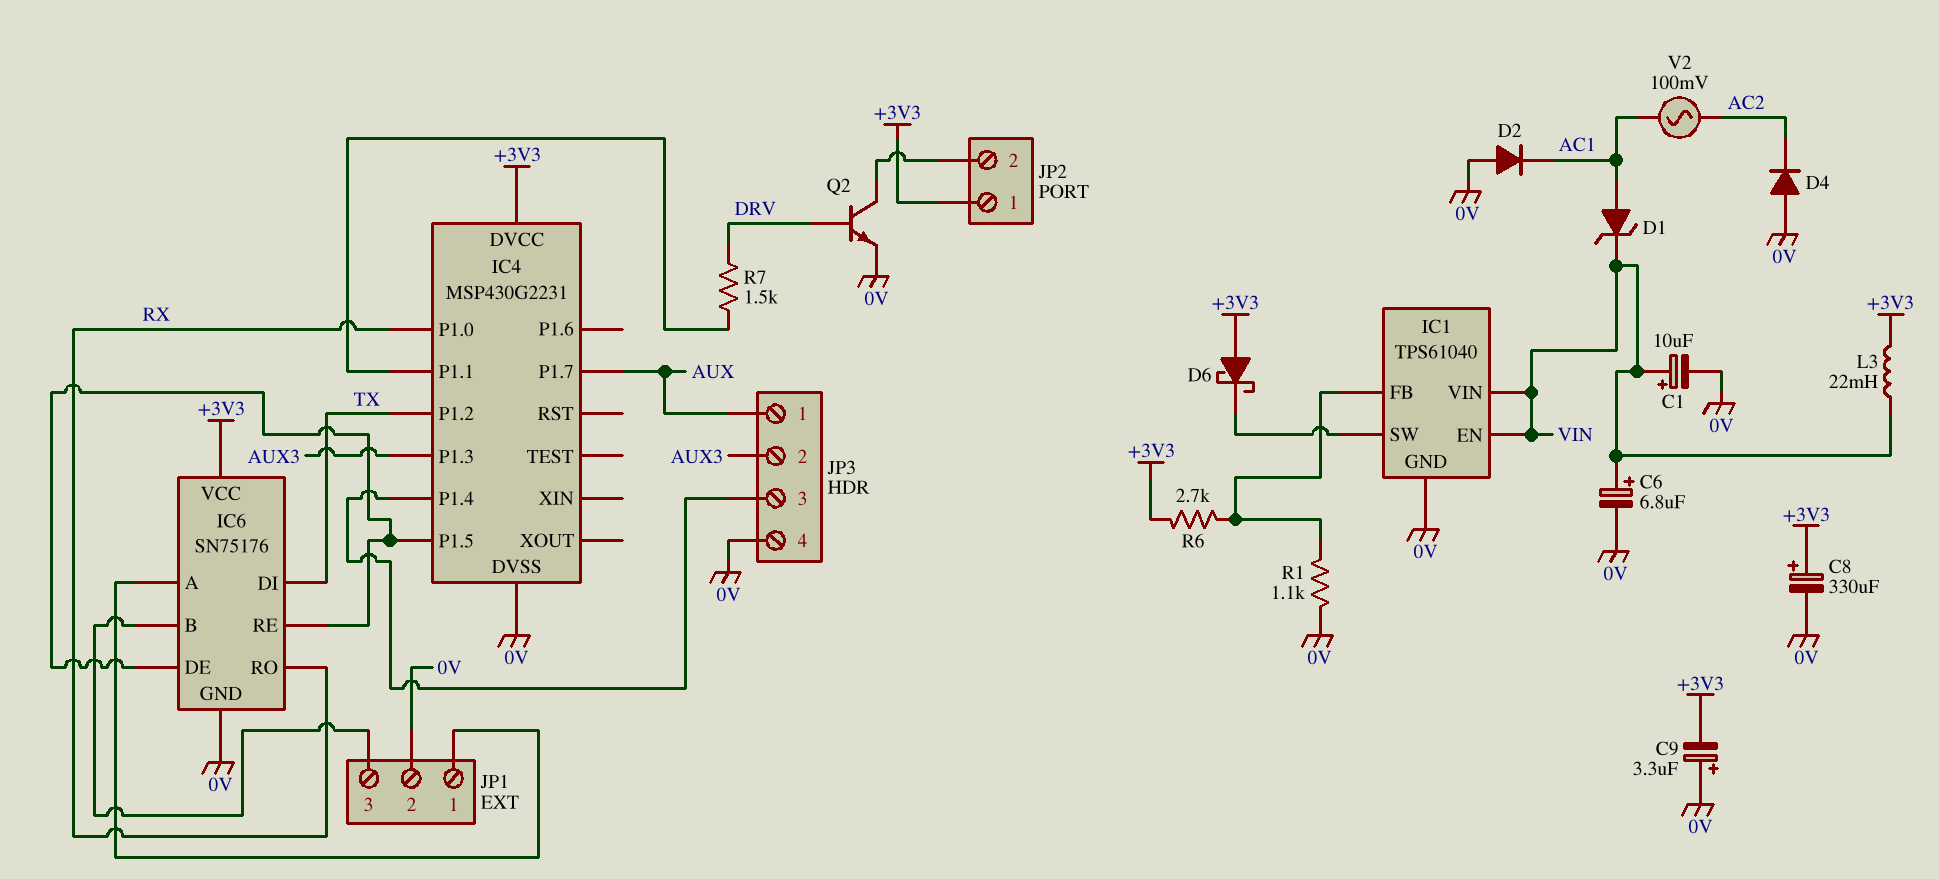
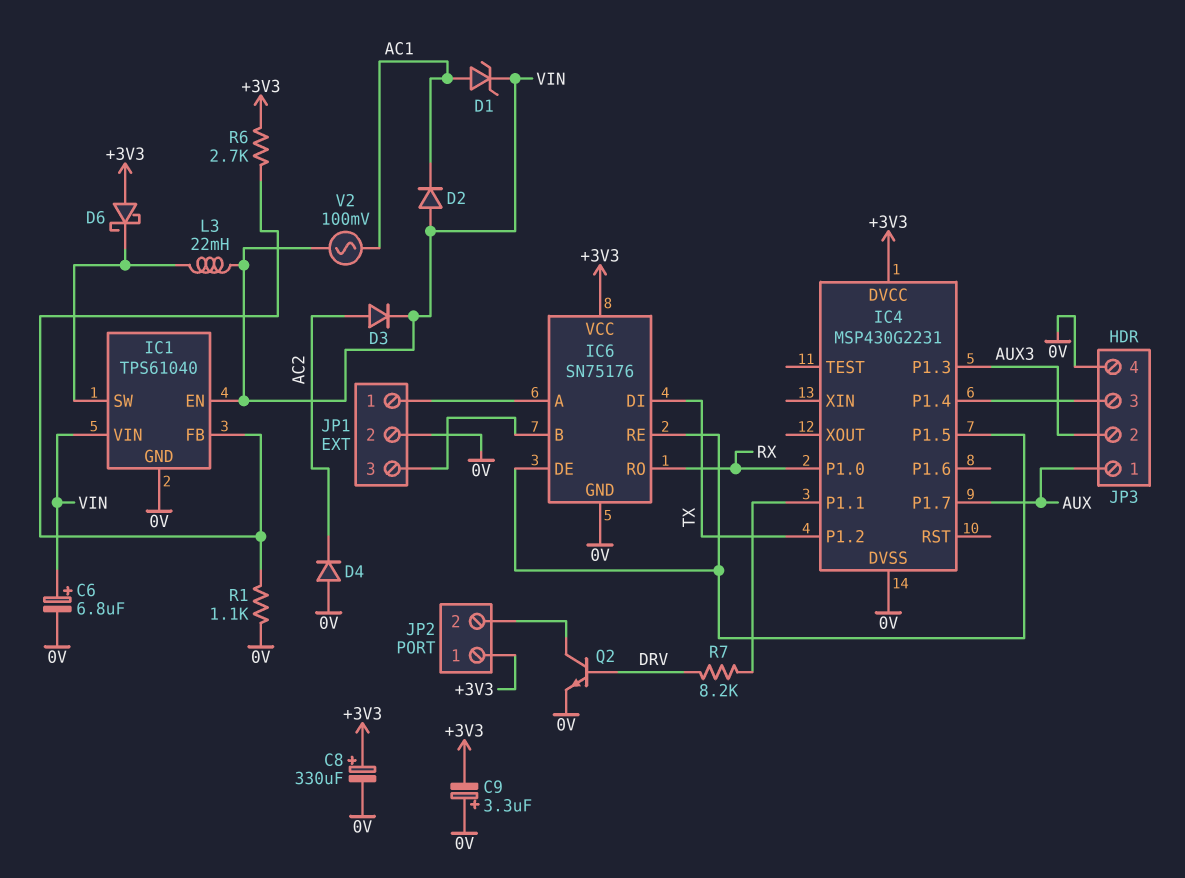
C1: 10uF (plus VIN, minus 0V) -> none
D2: diode (A 0V, K AC1) -> diode (A VIN, K AC1)
D3: none -> diode (A AC2, K VIN)
L3: 22mH (+3V3, VIN) -> 22mH (IC1/SW, VIN)
R7: 1.5k (DRV, IC4/P1.1) -> 8.2k (DRV, IC4/P1.1)
V2: AC 100mV (AC1, AC2) -> AC 100mV (AC1, VIN)

